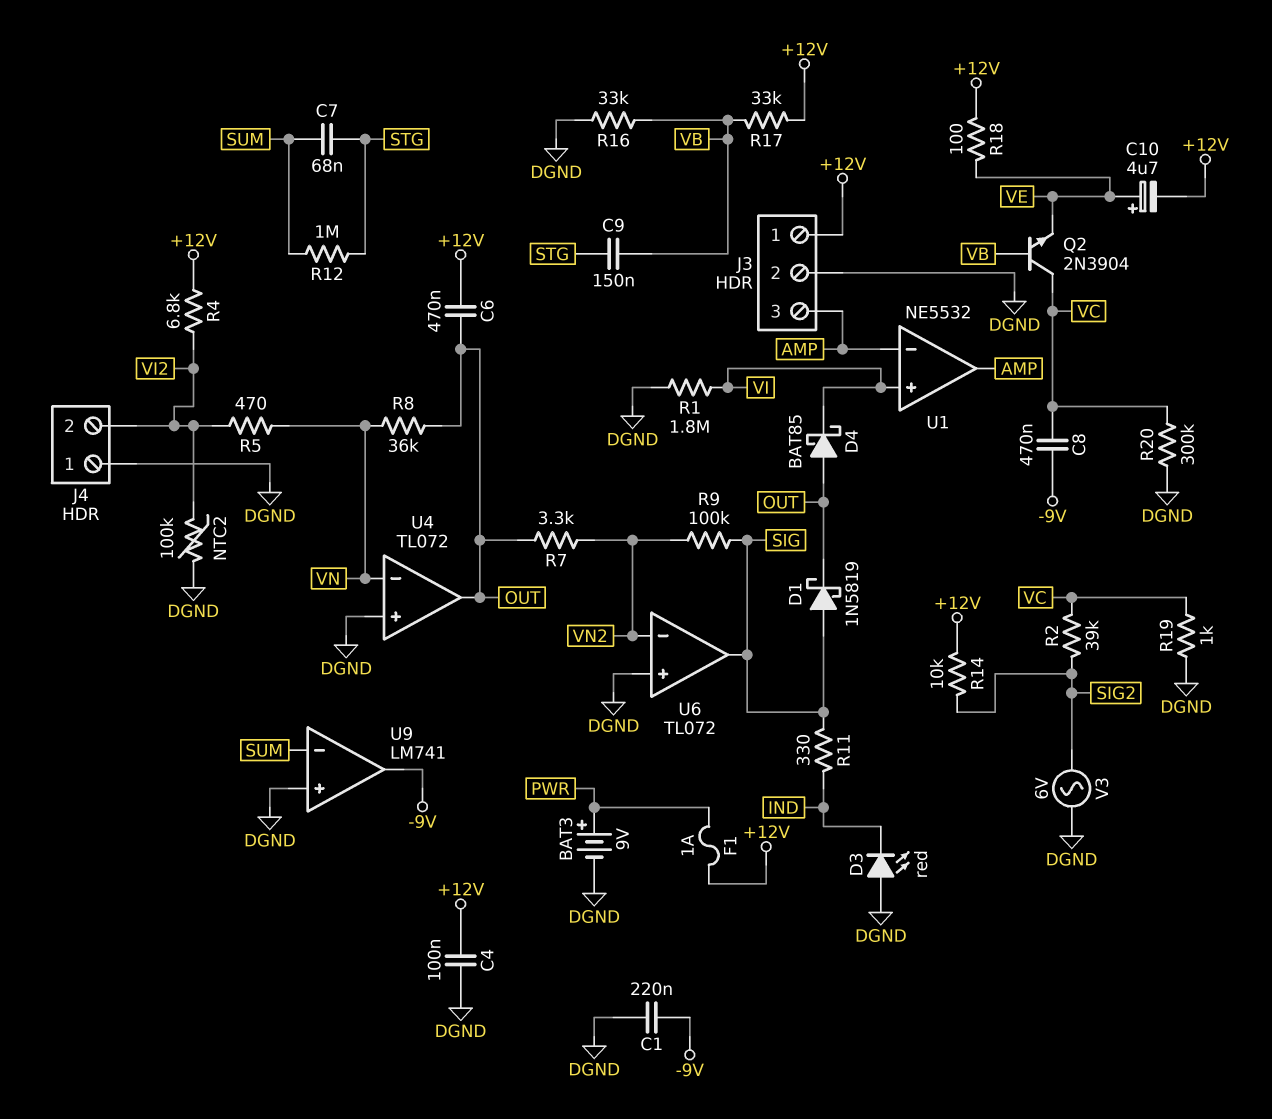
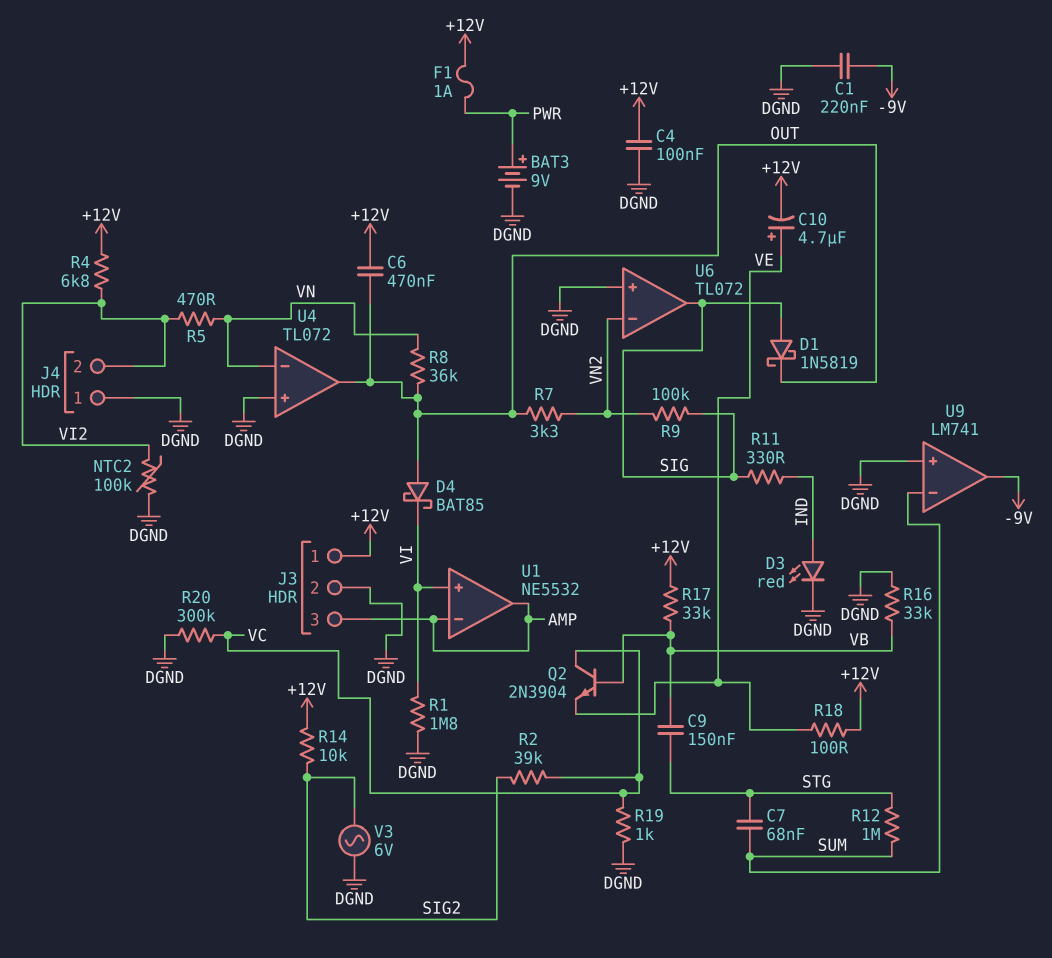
C8: 470nF (-9V, VC) -> none
D3: LED red (A DGND, K IND) -> LED red (A IND, K DGND)

